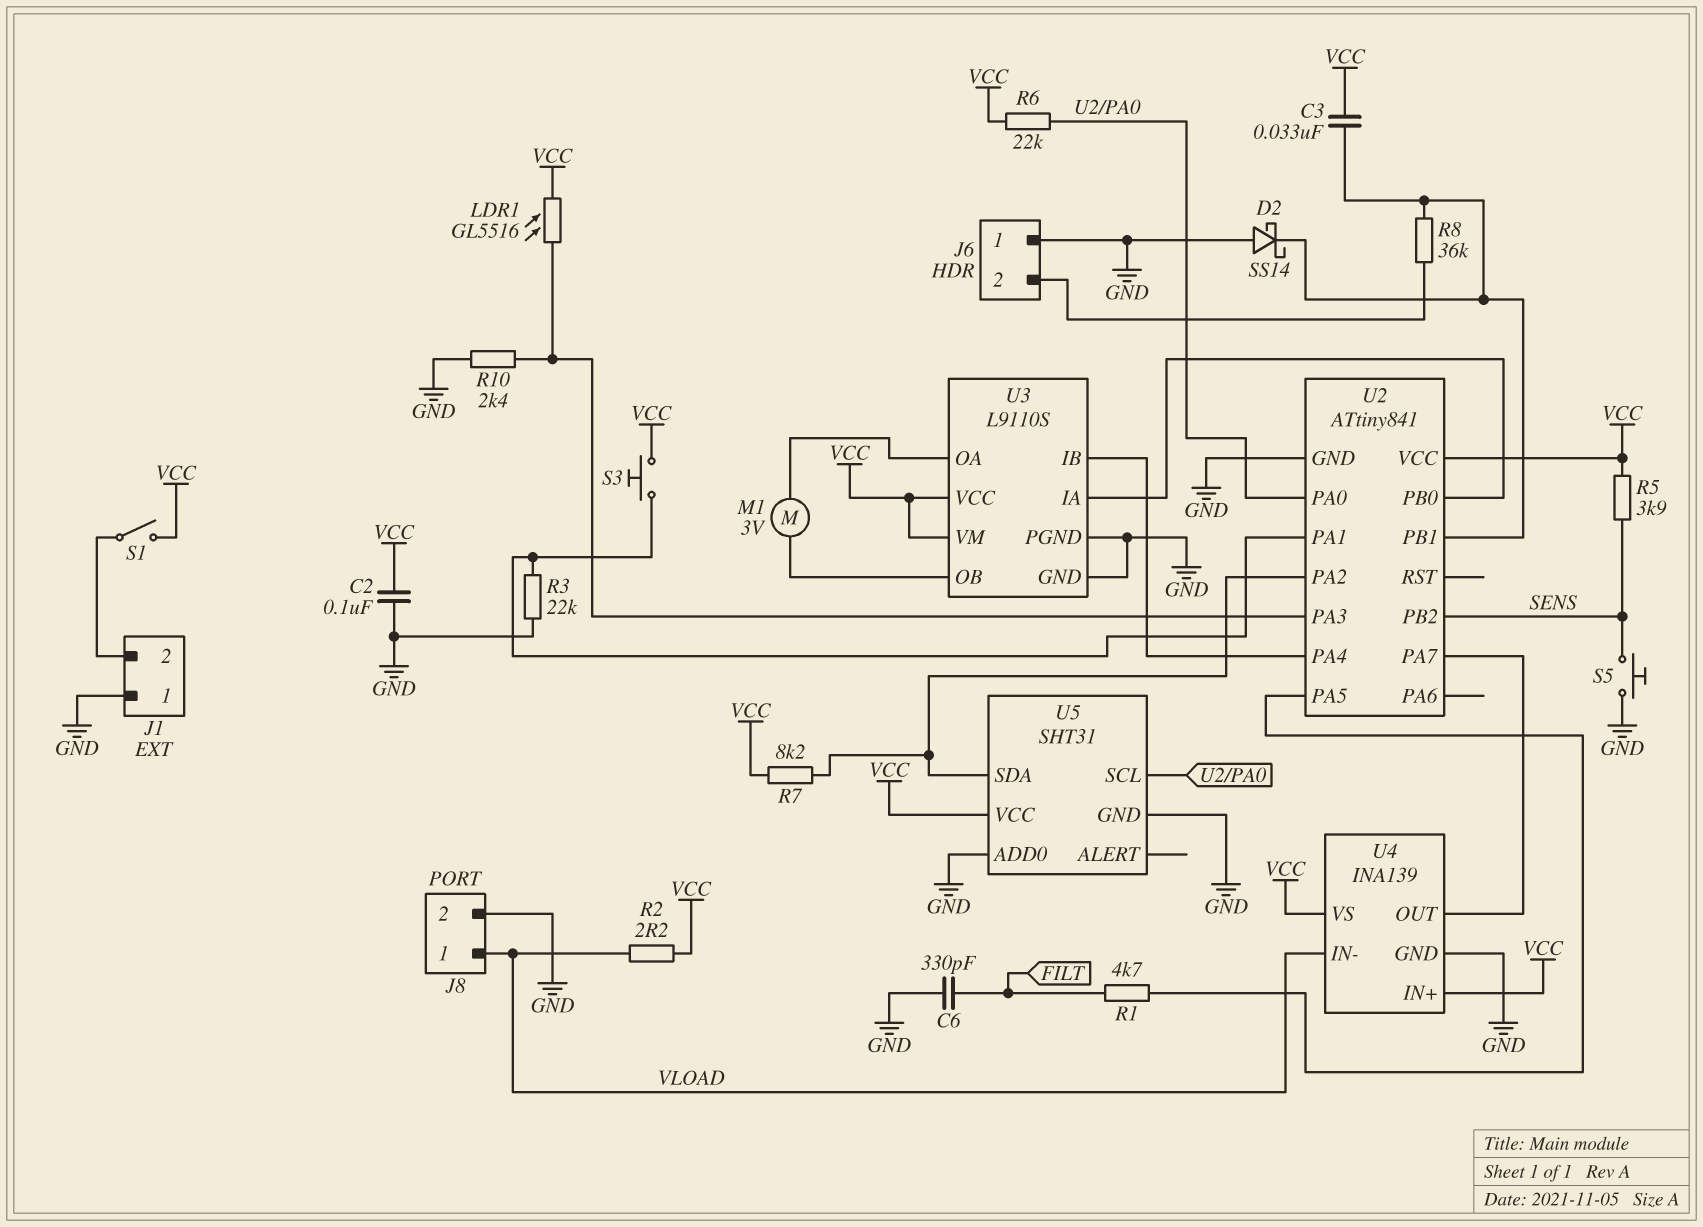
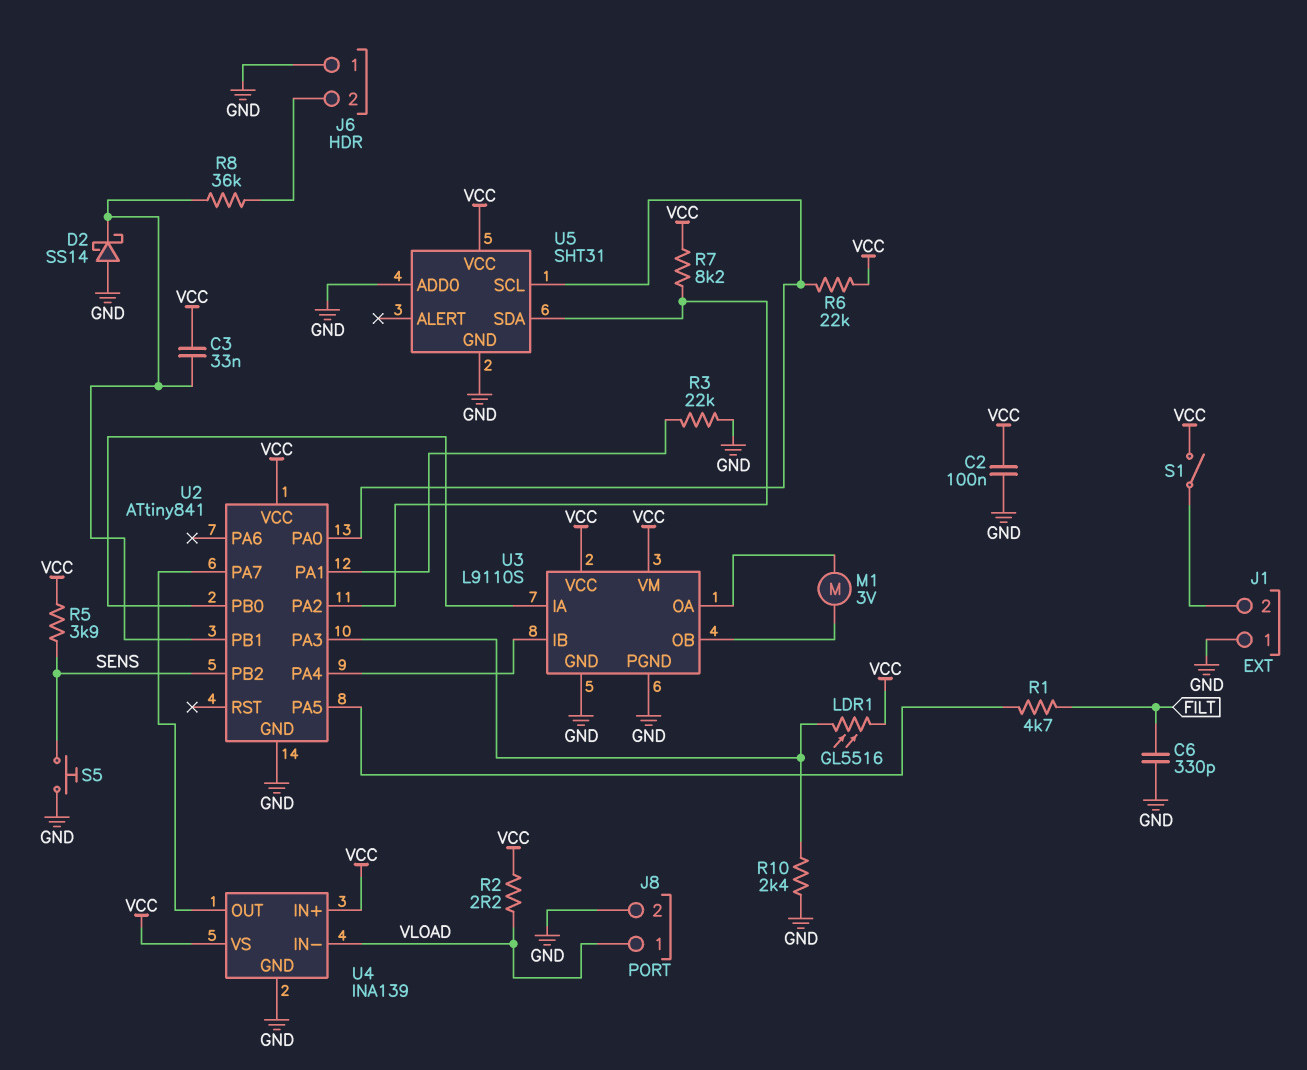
S3: button (U2/PA1, VCC) -> none

